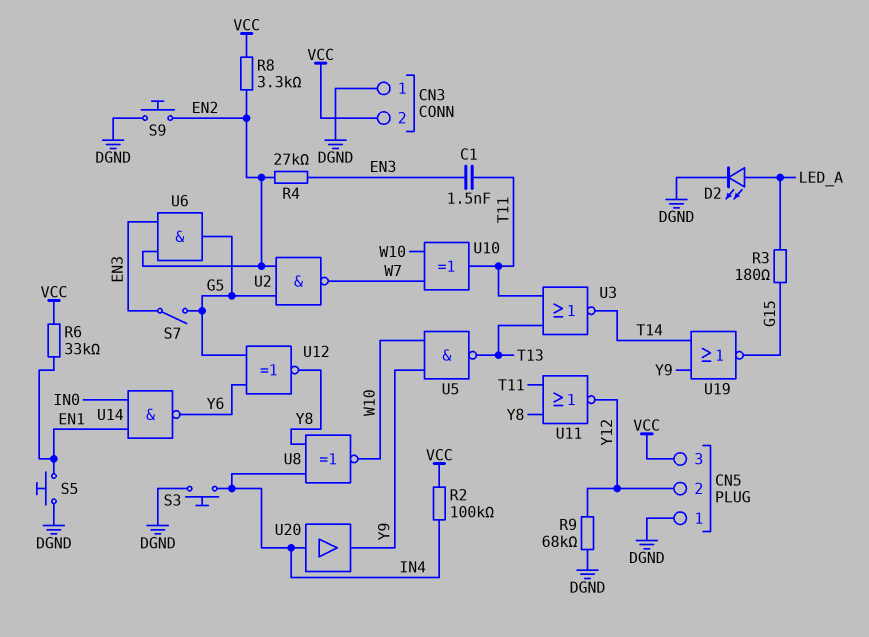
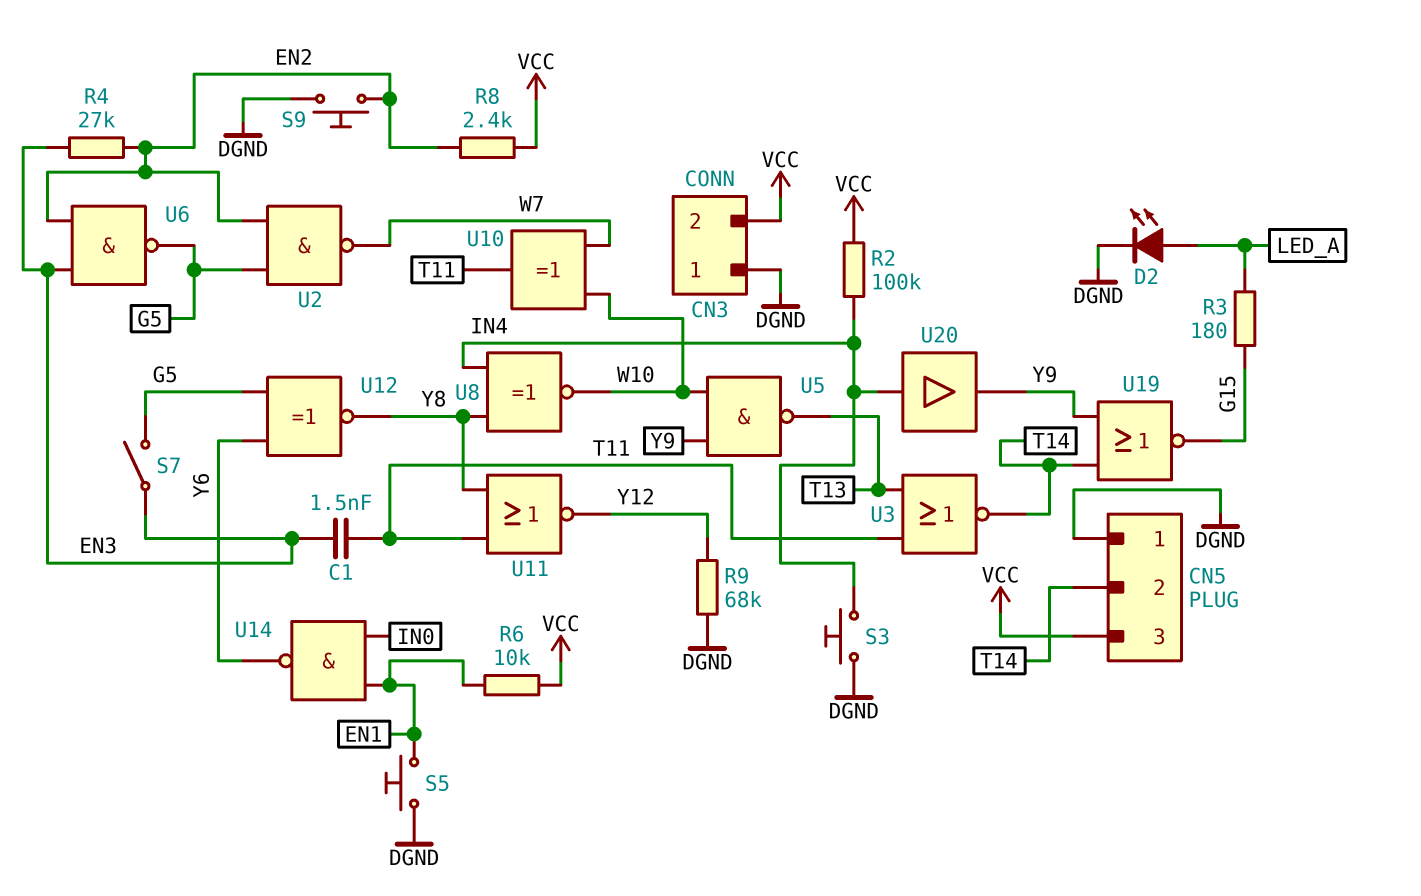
CN5 pin 2: Y12 -> T14
R6: 33k (EN1, VCC) -> 10k (EN1, VCC)
R8: 3.3k (EN2, VCC) -> 2.4k (EN2, VCC)
U6: AND (in EN2, in EN3, out G5) -> NAND (in EN2, in EN3, out G5)

